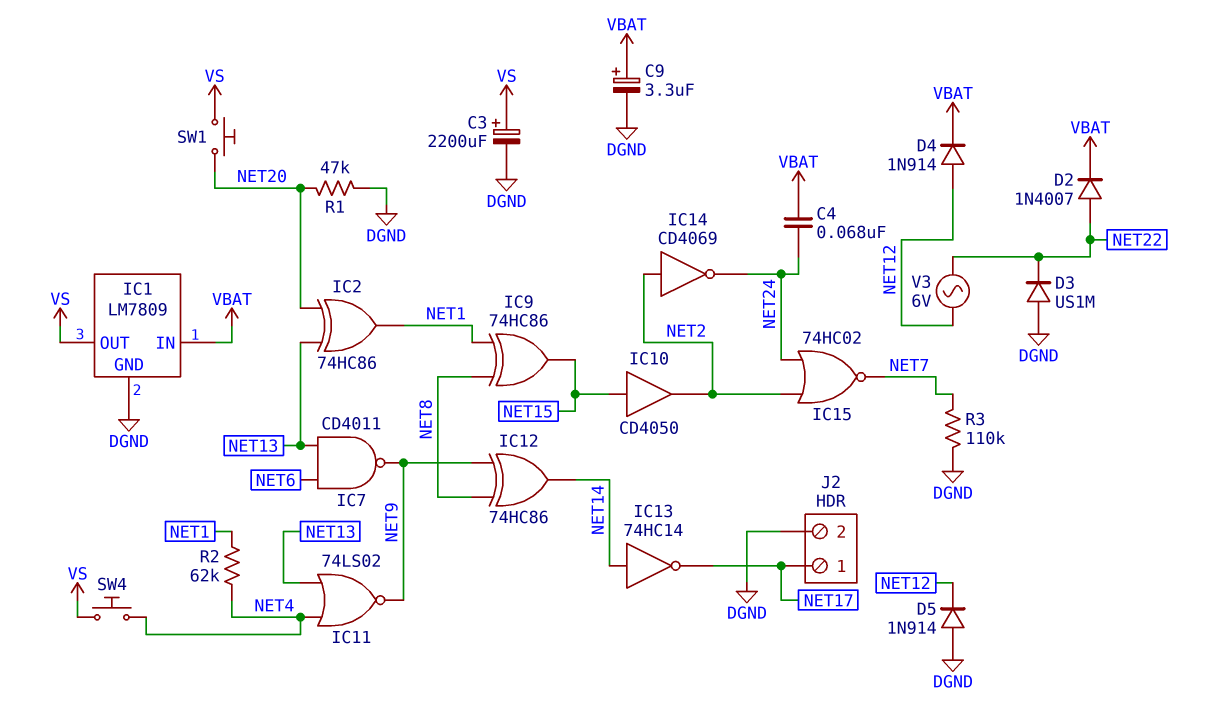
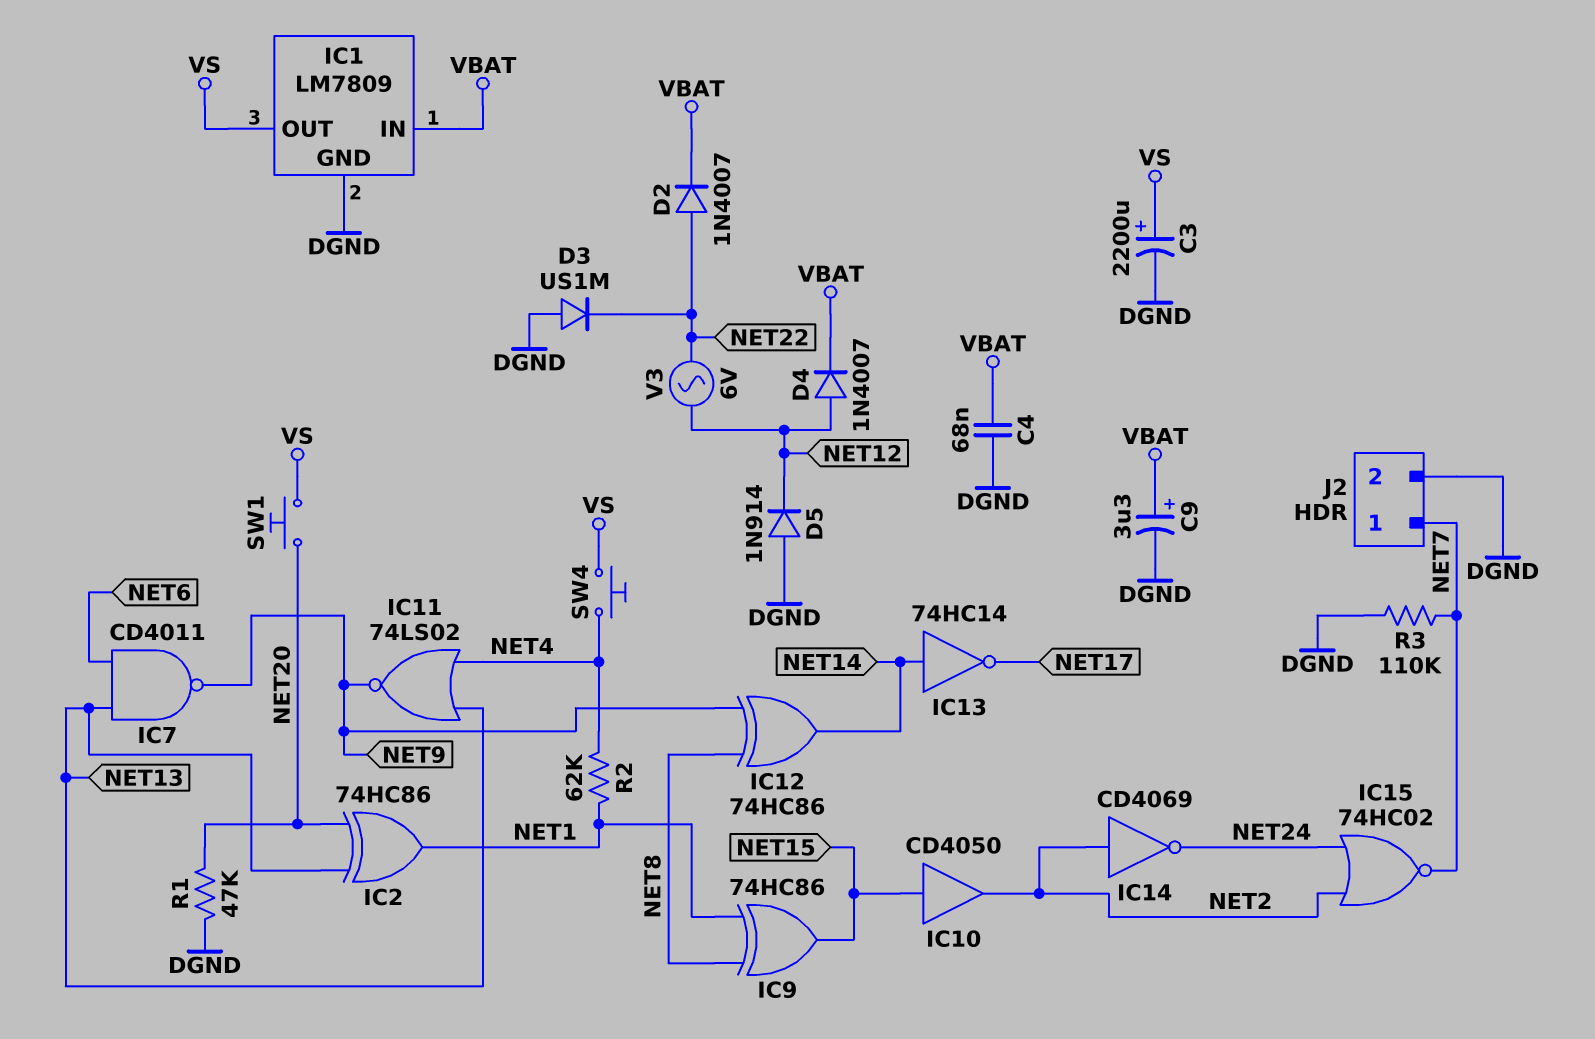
C4: 68nF (NET24, VBAT) -> 68nF (DGND, VBAT)
D4: diode 1N914 (A NET12, K VBAT) -> diode 1N4007 (A NET12, K VBAT)
J2 pin 1: NET17 -> NET7

